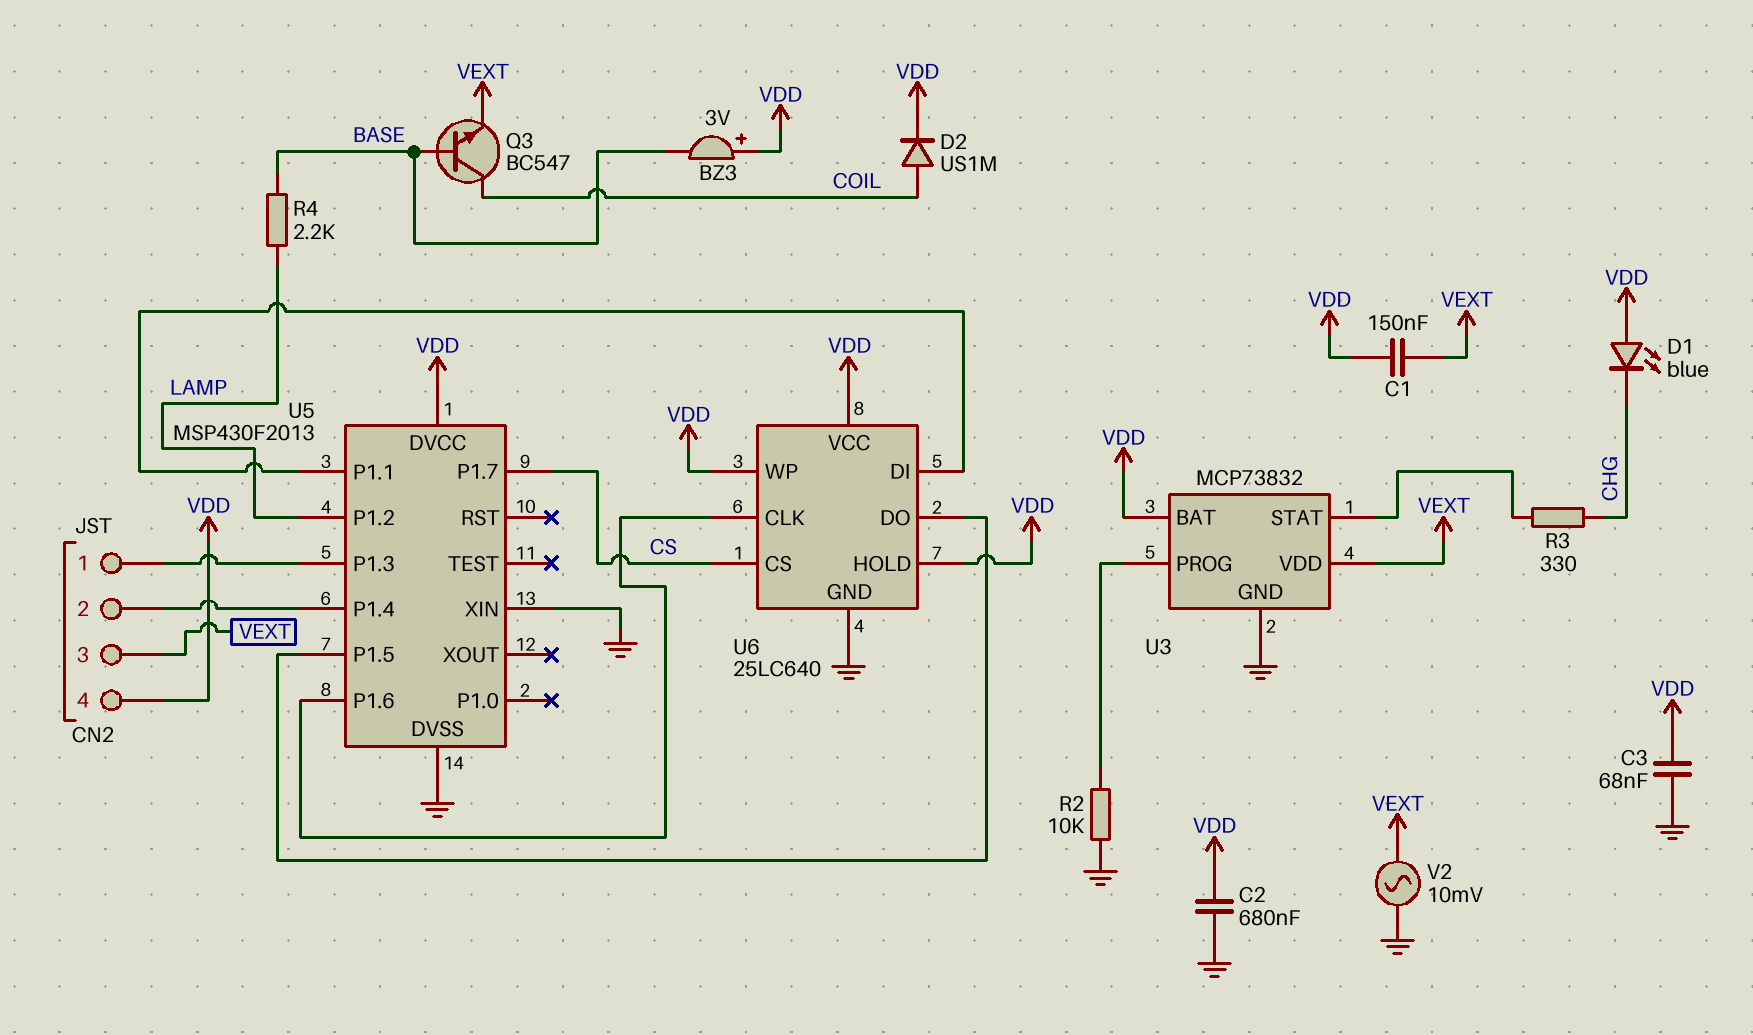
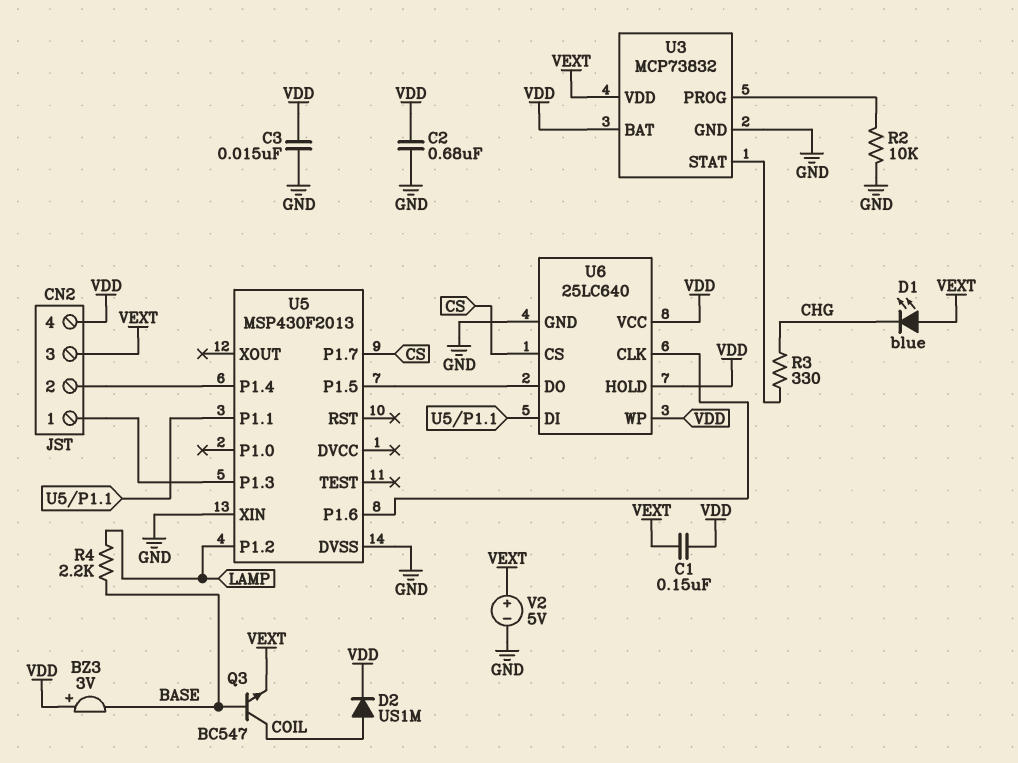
C3: 68nF (GND, VDD) -> 15nF (GND, VDD)
D1: LED blue (A VDD, K CHG) -> LED blue (A VEXT, K CHG)
U5 pin DVCC: VDD -> none
V2: AC 10mV (GND, VEXT) -> 5V (plus VEXT, minus GND)

